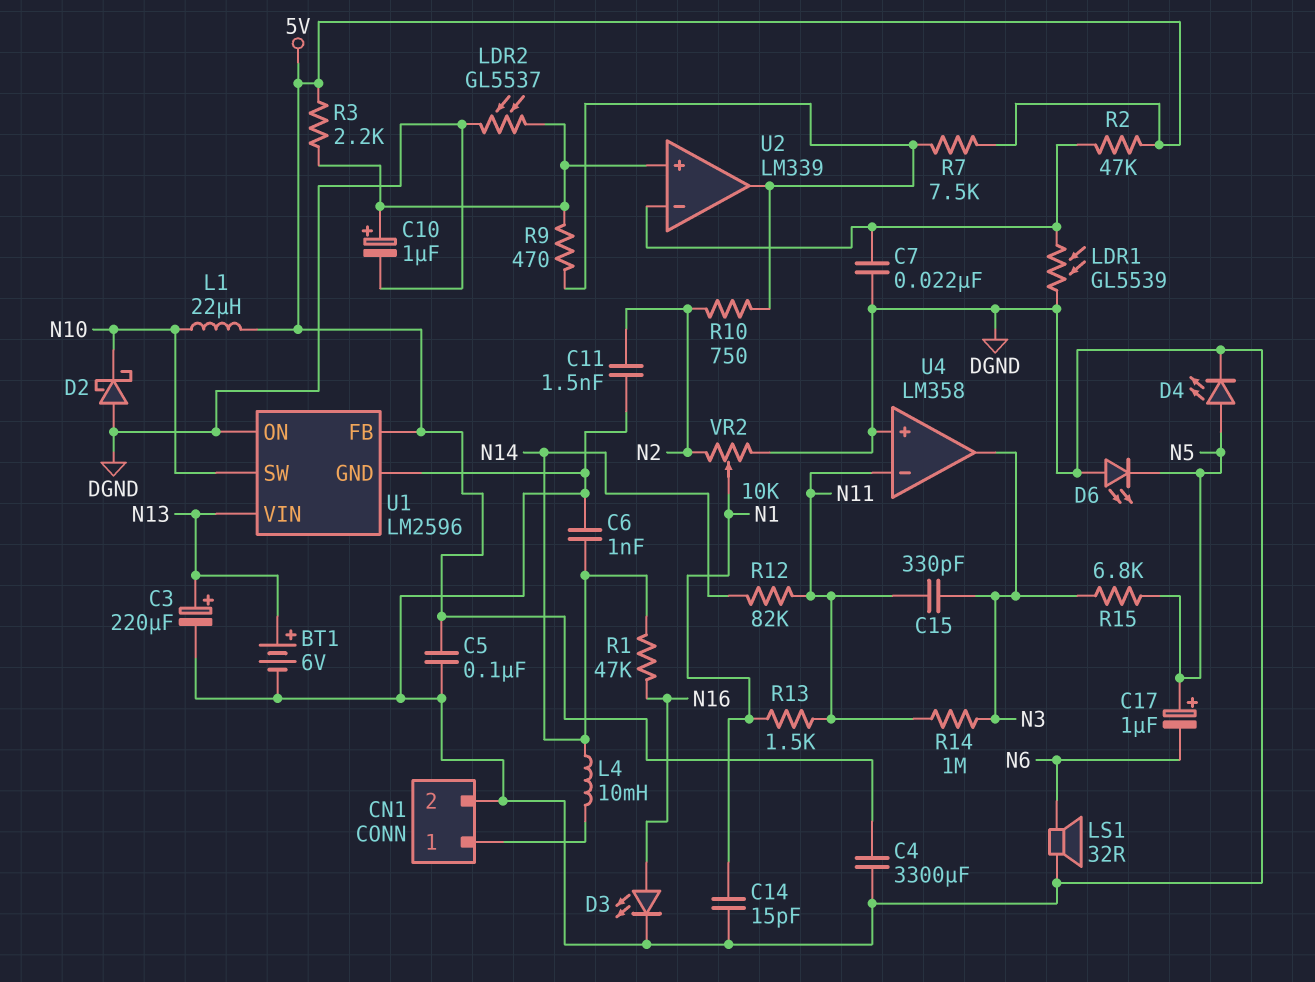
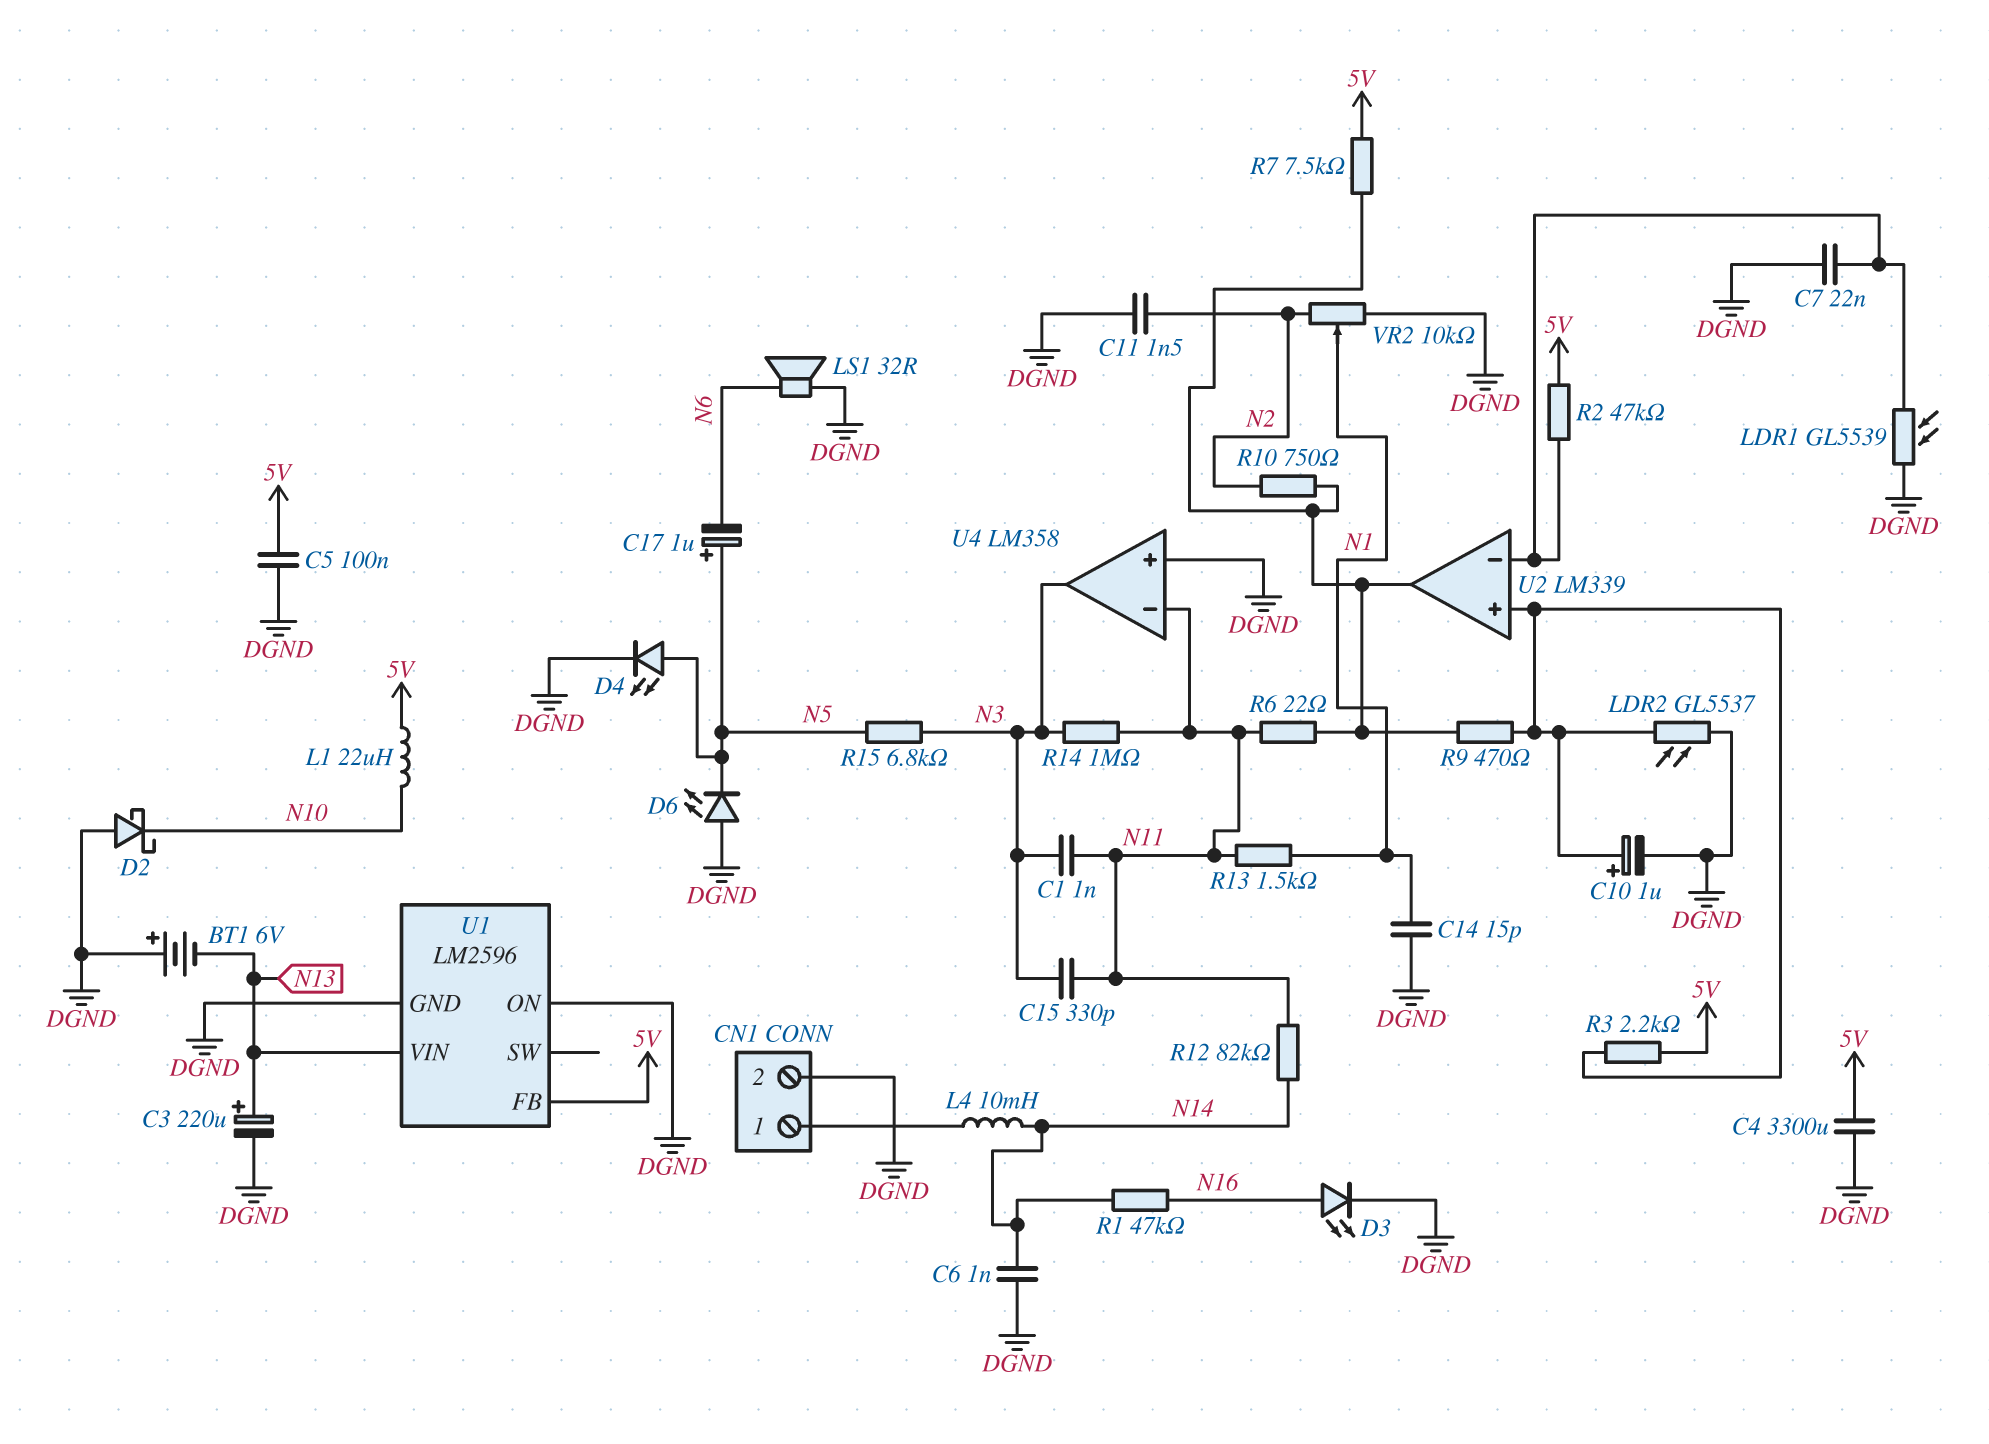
BT1: 6V (plus N13, minus DGND) -> 6V (plus DGND, minus N13)
C1: none -> 1nF (N3, N11)
R6: none -> 22 (N11, U2/out)
U1 pin SW: N10 -> none

